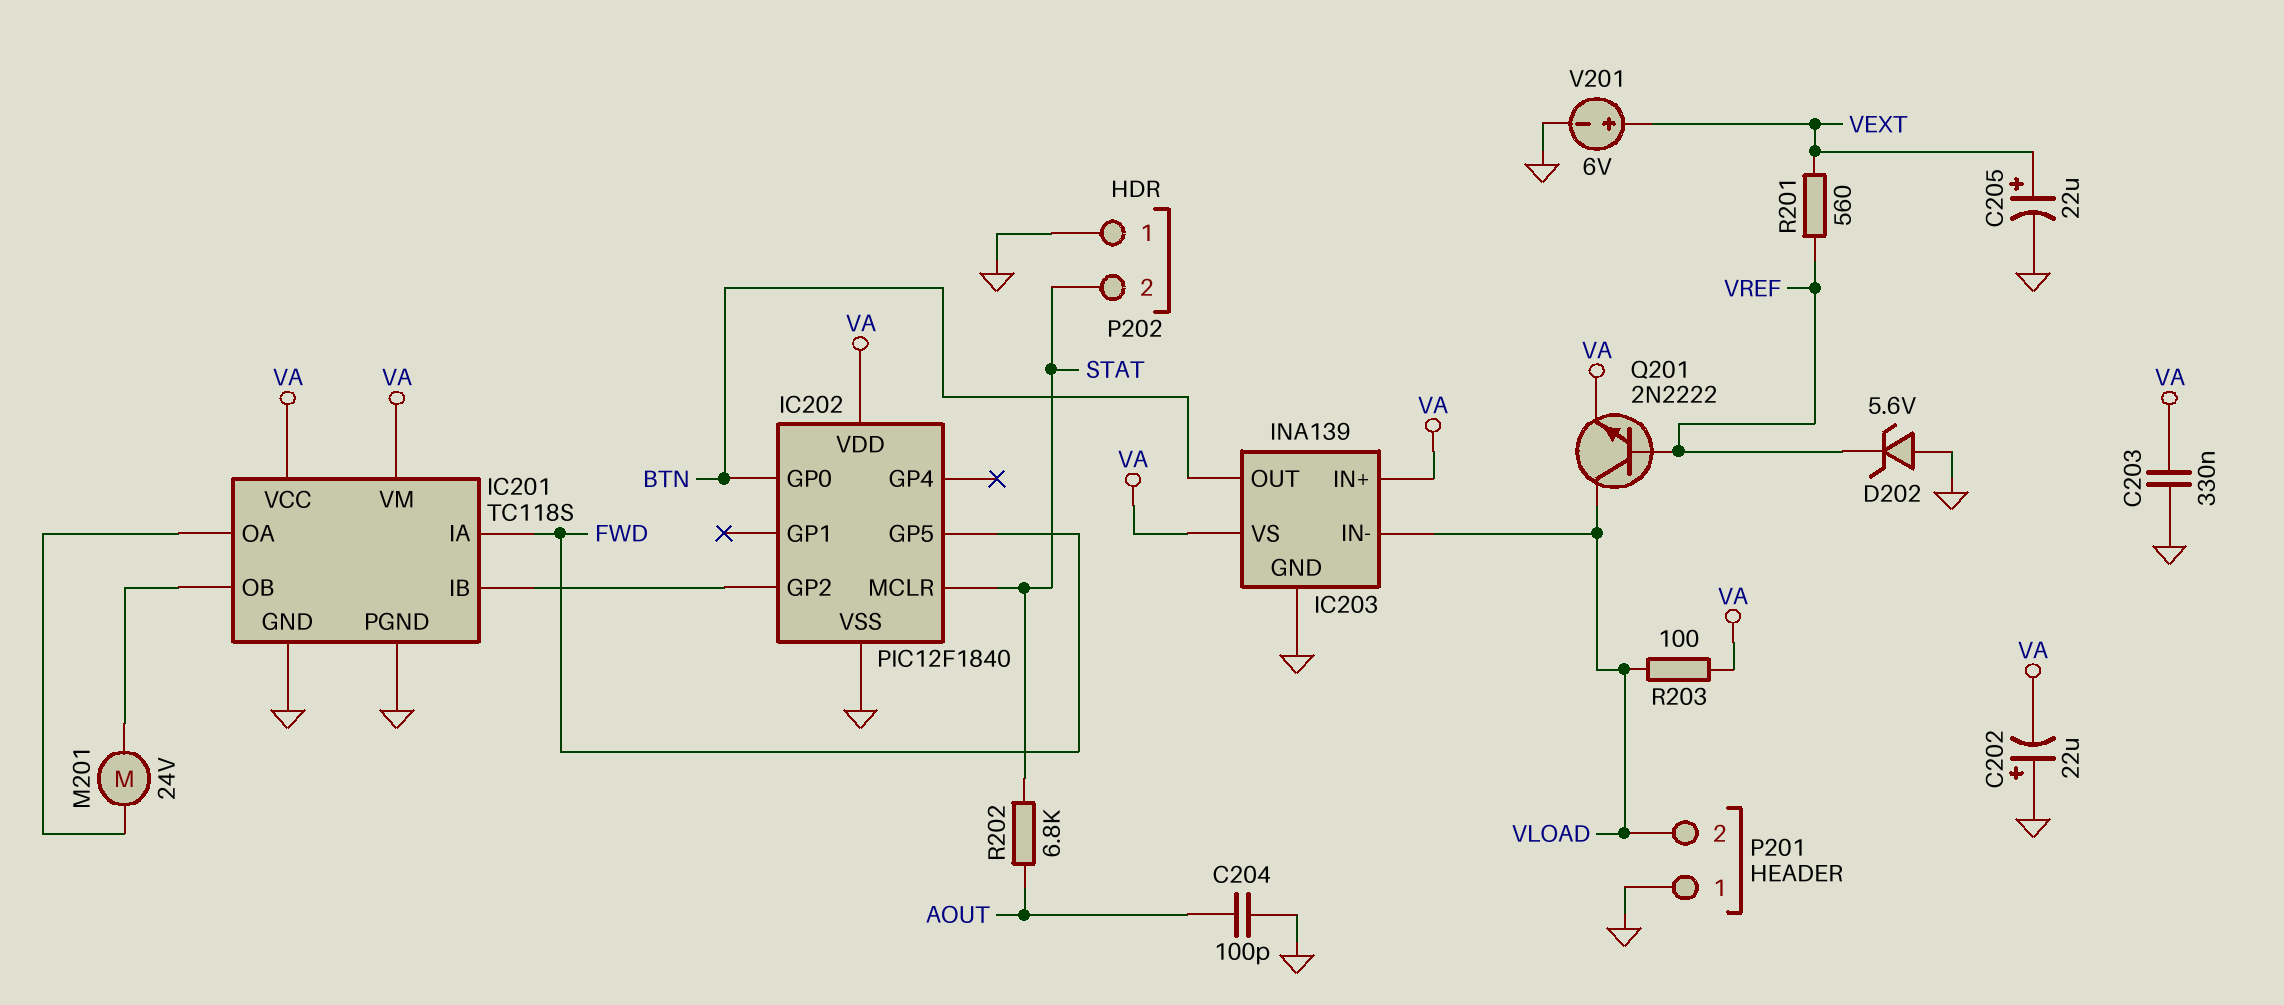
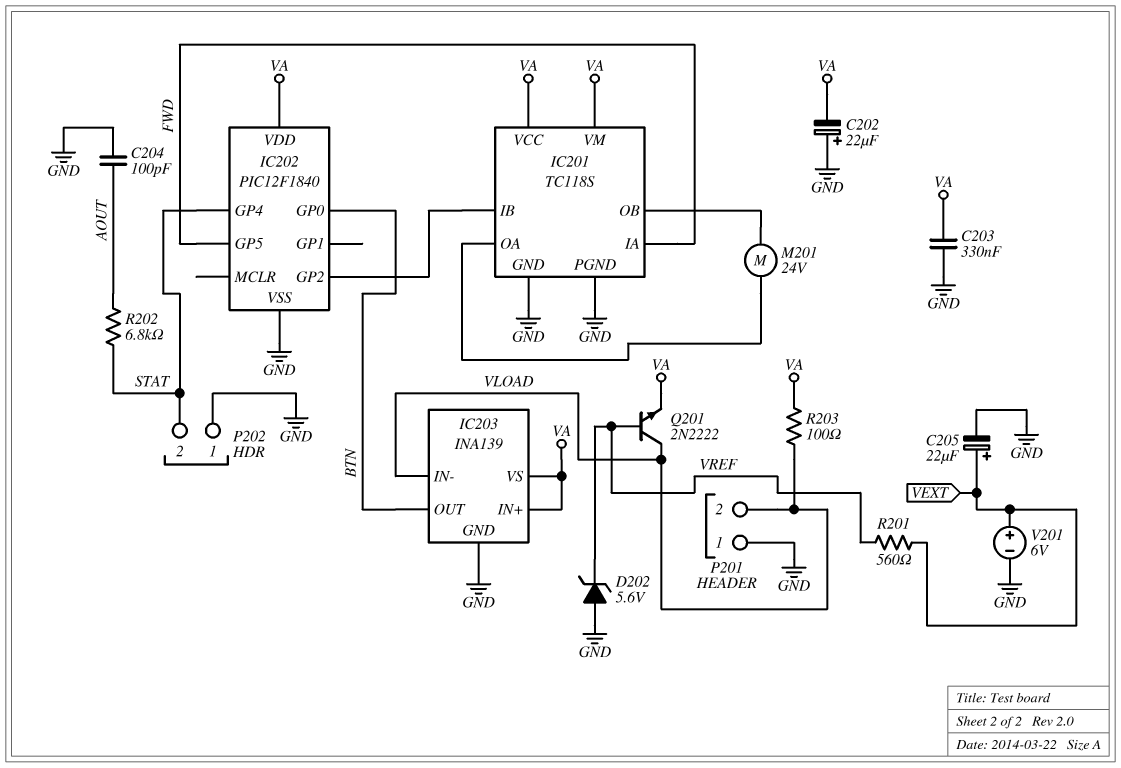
IC202 pin GP4: none -> STAT
IC202 pin MCLR: STAT -> none

